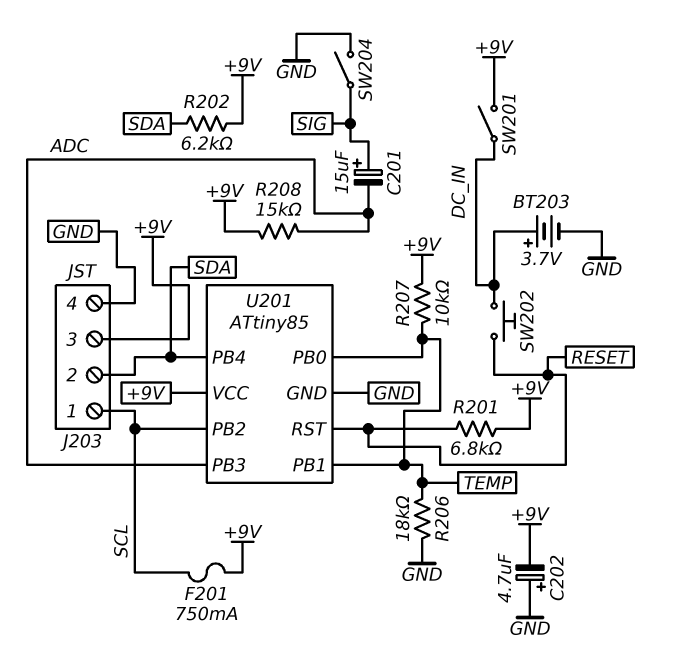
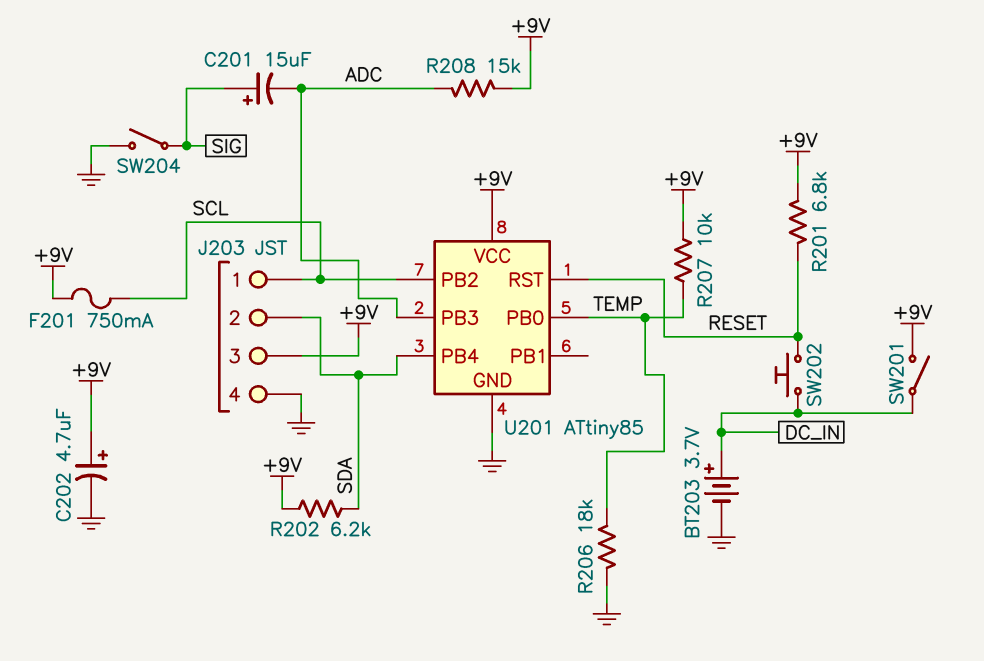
C202: 4.7uF (plus GND, minus +9V) -> 4.7uF (plus +9V, minus GND)
U201 pin PB1: TEMP -> none

